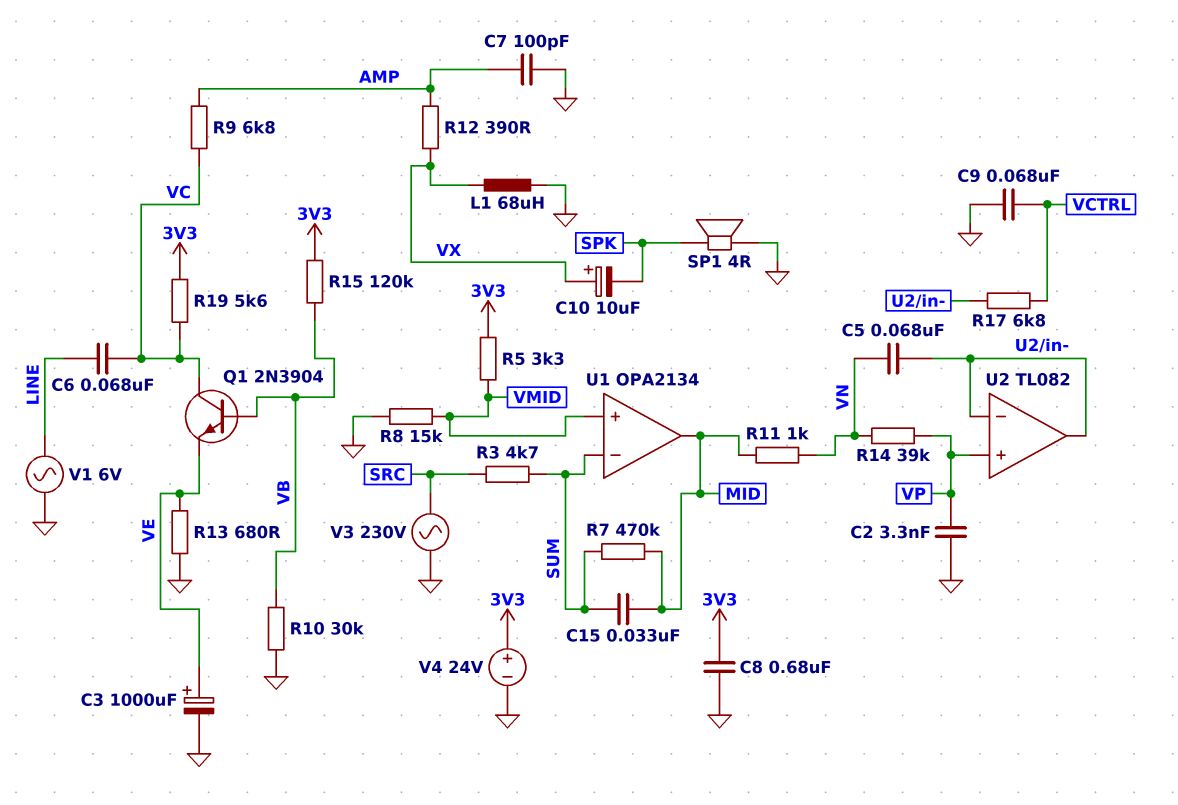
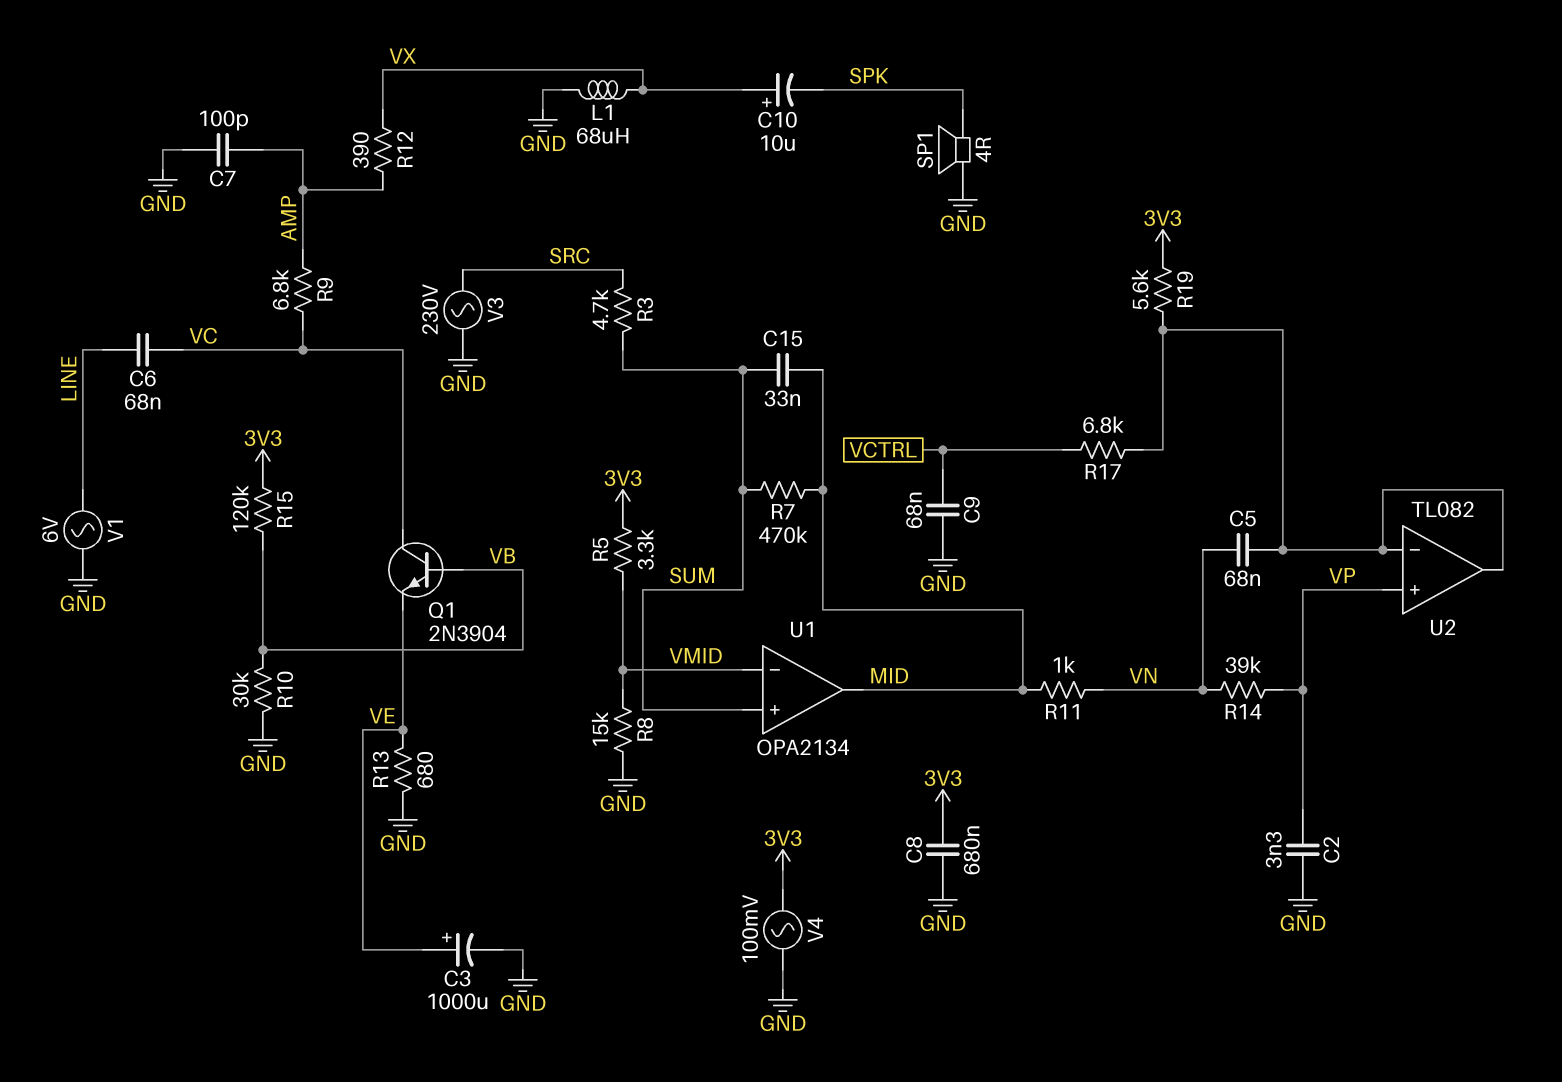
R19: 5.6k (3V3, VC) -> 5.6k (3V3, U2/in-)
U1 pin in+: VMID -> SUM
U1 pin in-: SUM -> VMID
V4: 24V (plus 3V3, minus GND) -> AC 100mV (3V3, GND)

